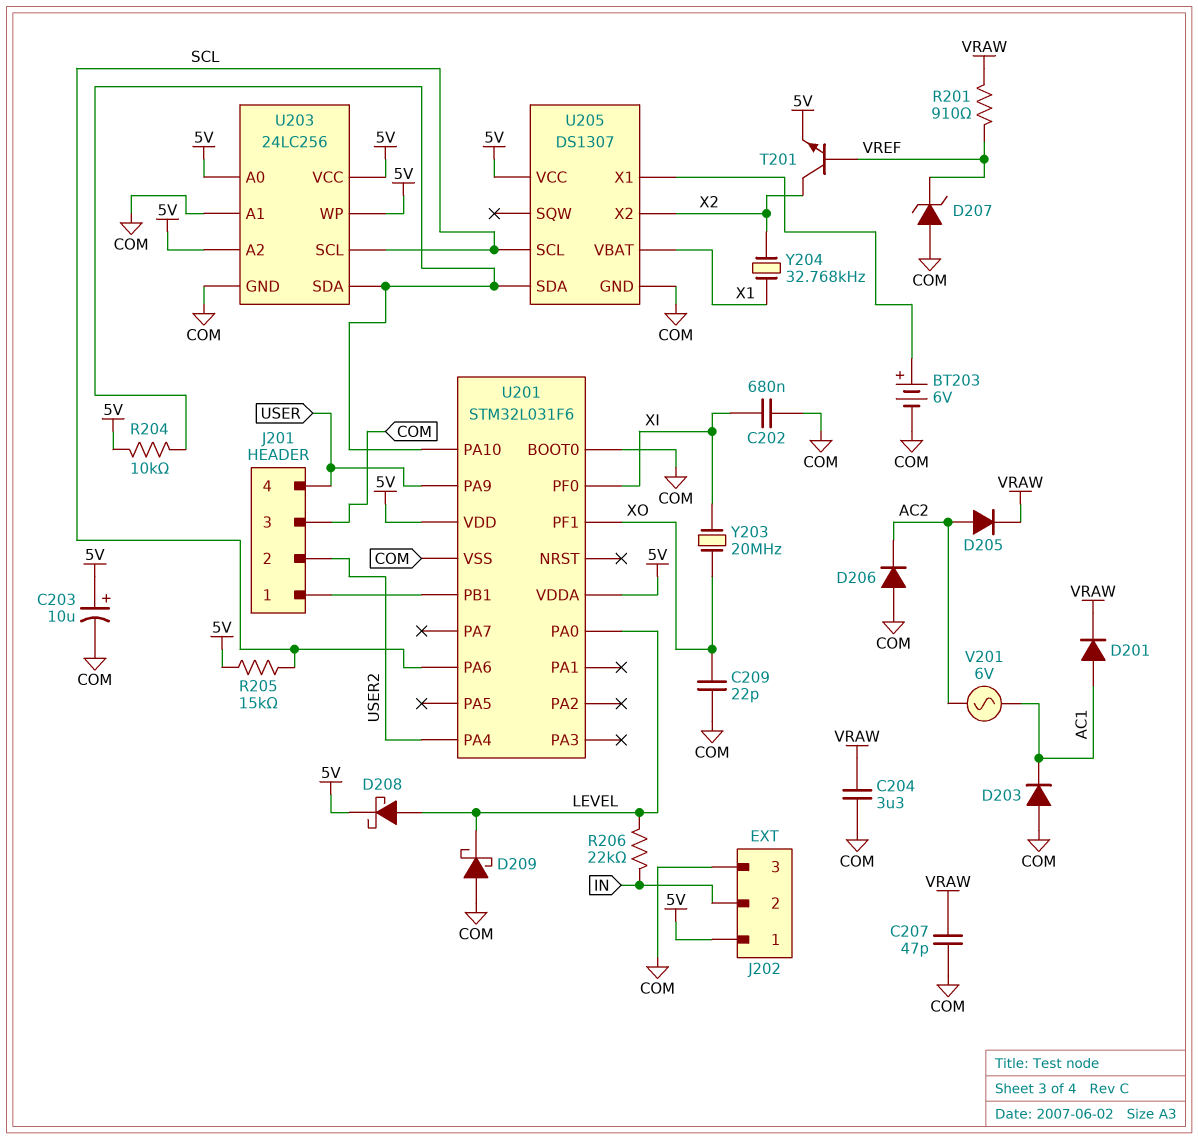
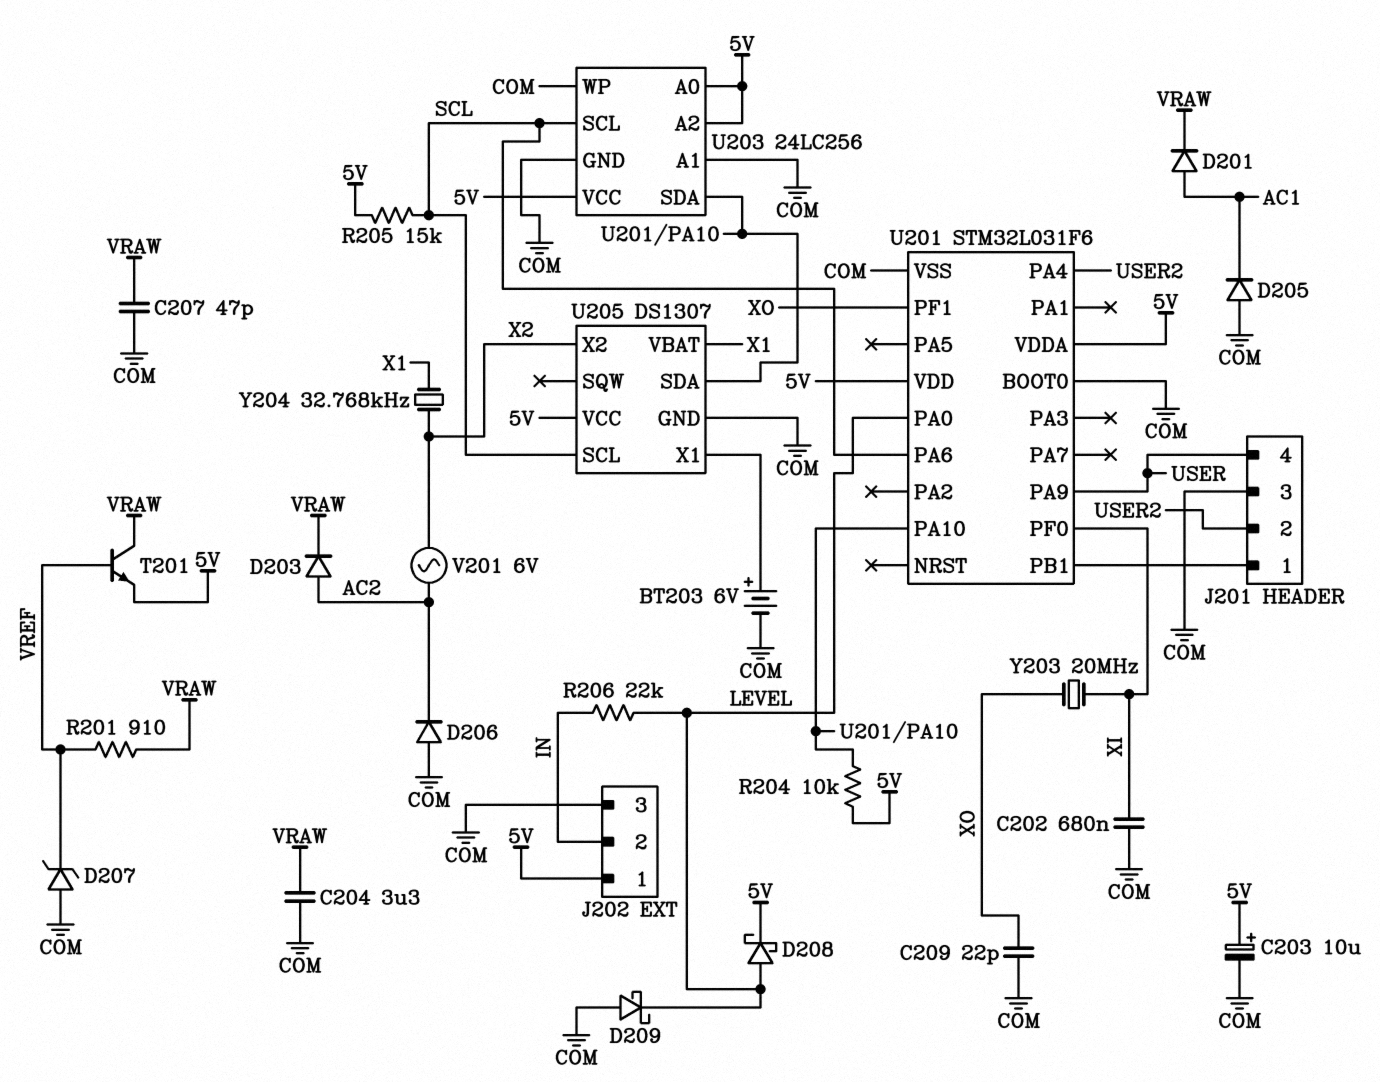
D203: diode (A COM, K AC1) -> diode (A AC2, K VRAW)
D205: diode (A AC2, K VRAW) -> diode (A COM, K AC1)
T201: NPN (B VREF, C X2, E 5V) -> NPN (B VREF, C VRAW, E 5V)
U203 pin WP: 5V -> COM
V201: AC 6V (AC1, AC2) -> AC 6V (AC2, X2)

